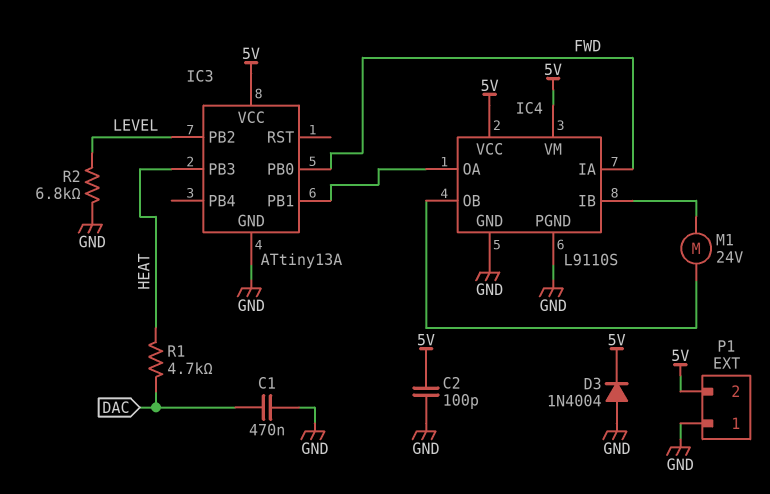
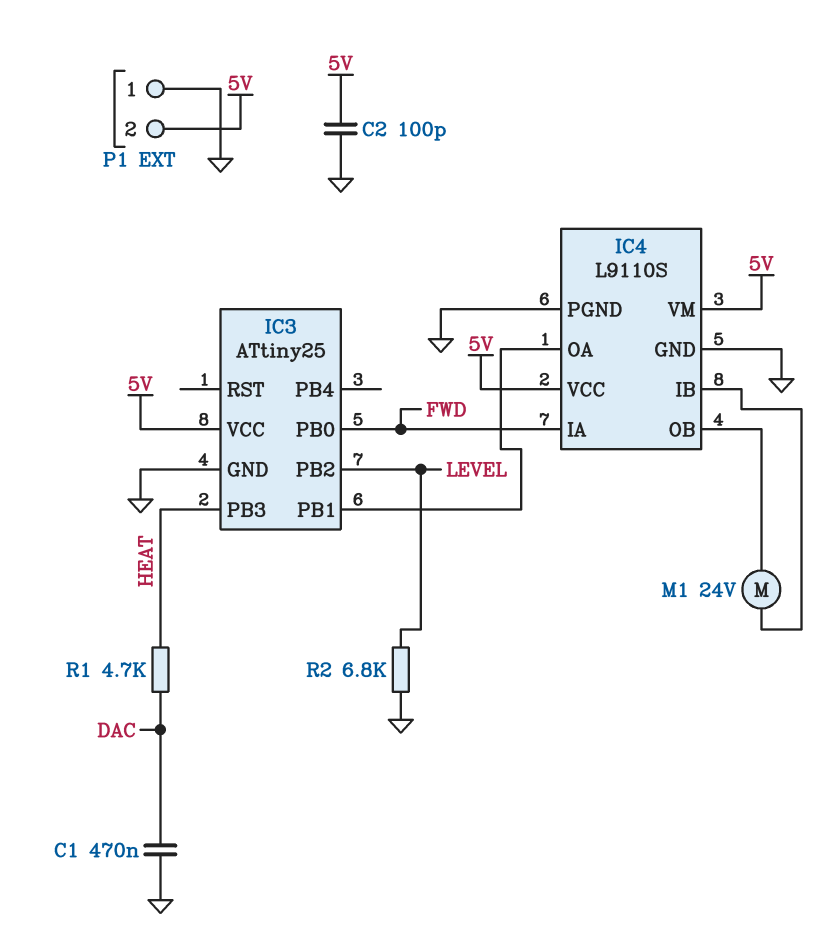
D3: diode 1N4004 (A GND, K 5V) -> none
IC3: ATtiny13A -> ATtiny25

